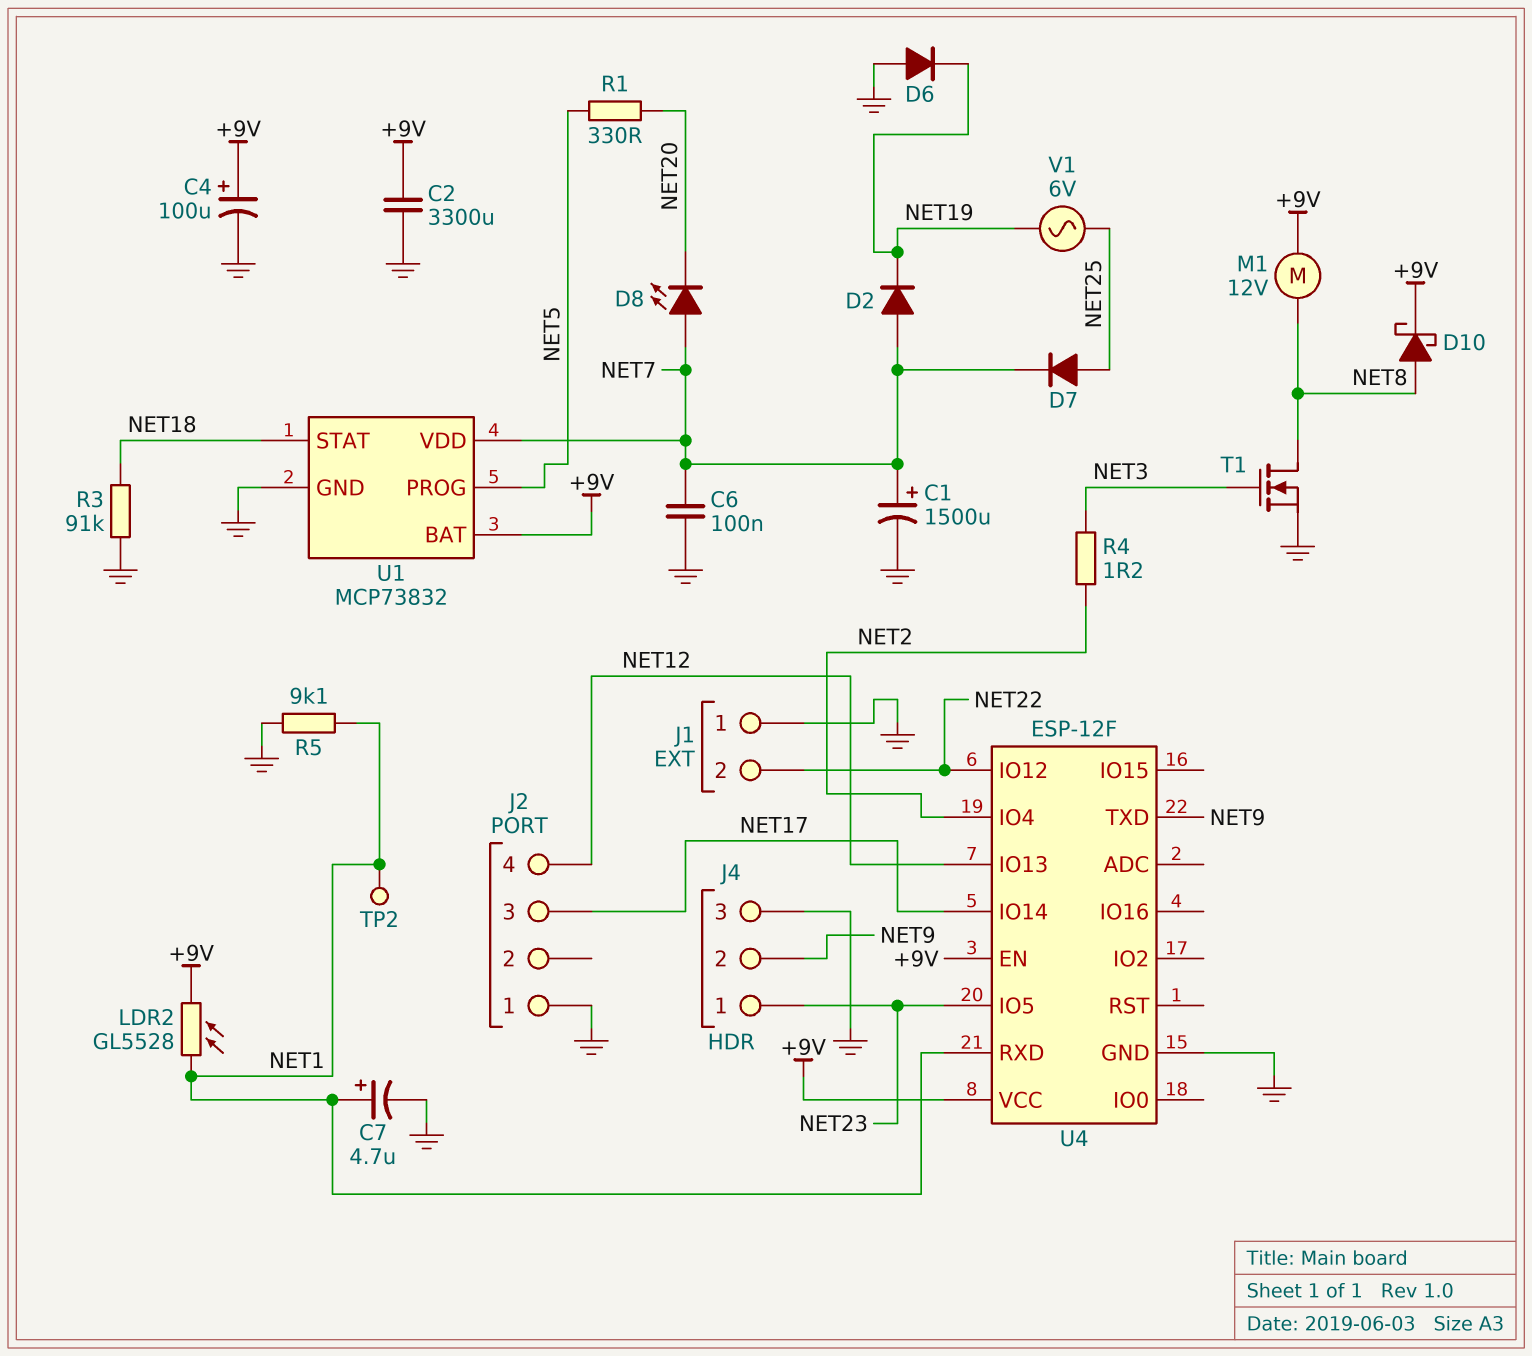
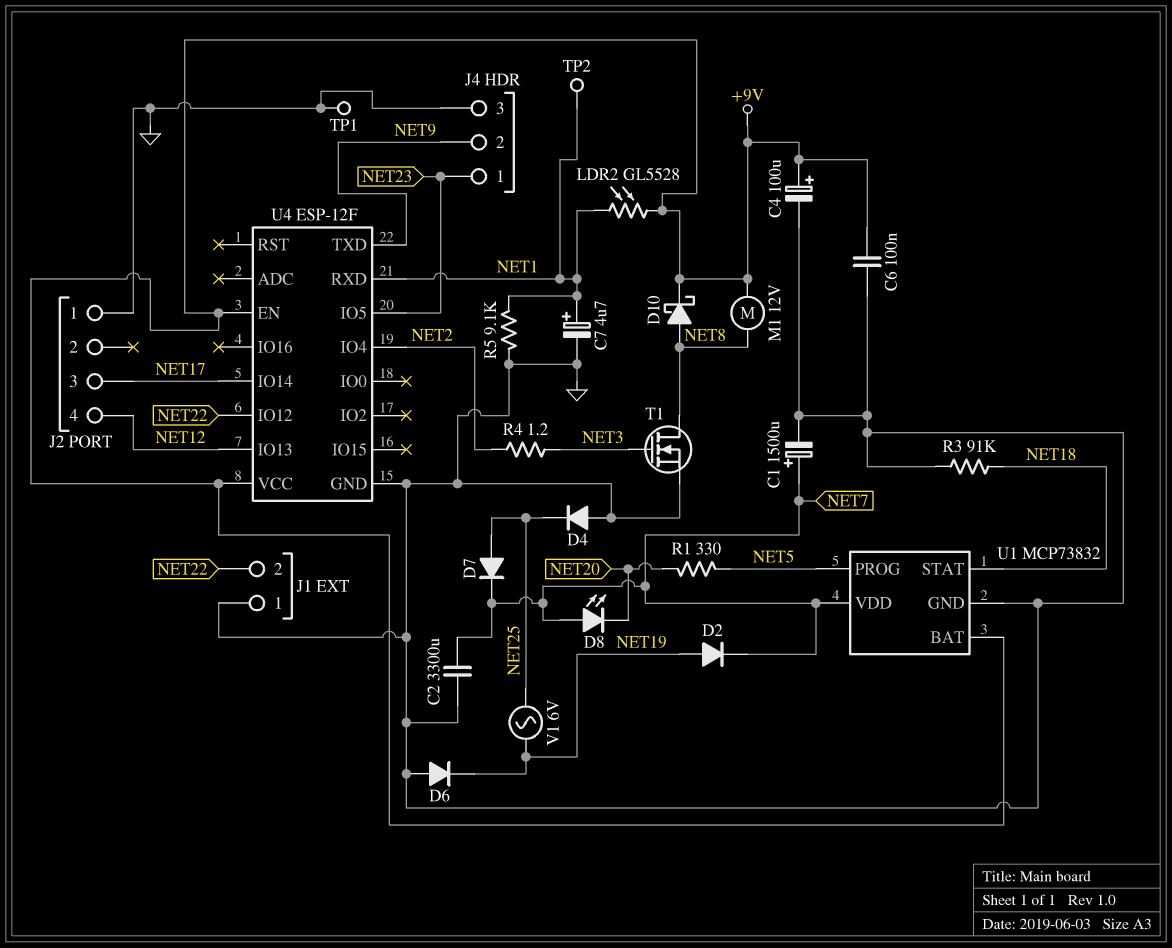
C2: 3300uF (+9V, GND) -> 3300uF (GND, NET7)
C6: 100nF (GND, NET7) -> 100nF (+9V, GND)
D2: diode (A NET7, K NET19) -> diode (A NET19, K NET7)
D4: none -> diode (A GND, K NET25)
TP1: none -> test point (GND)

